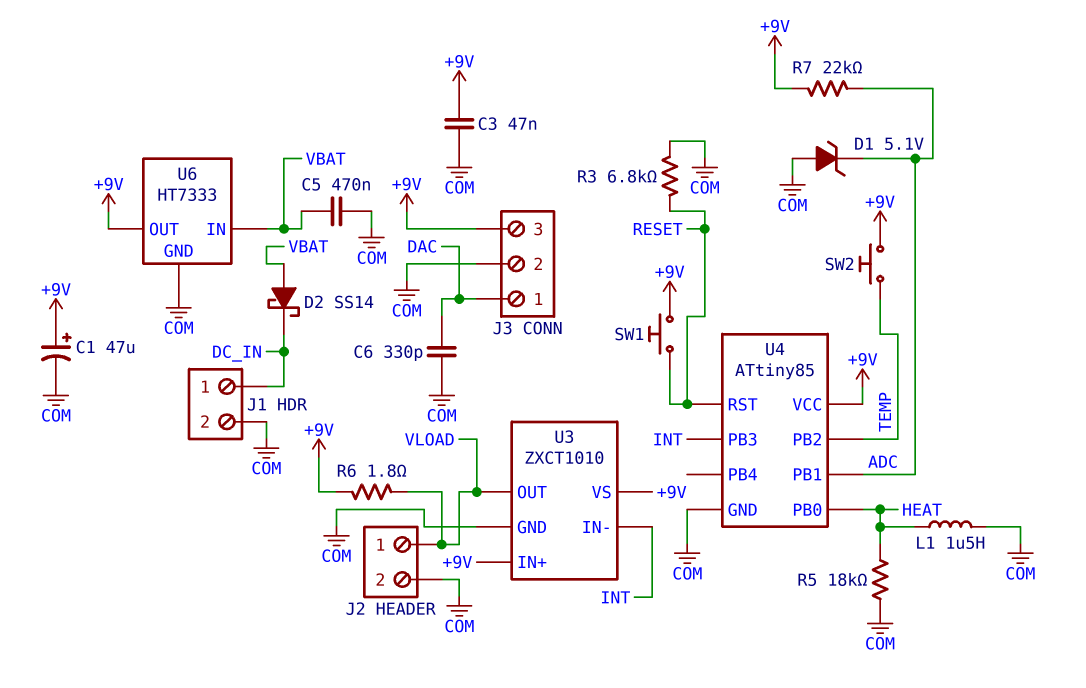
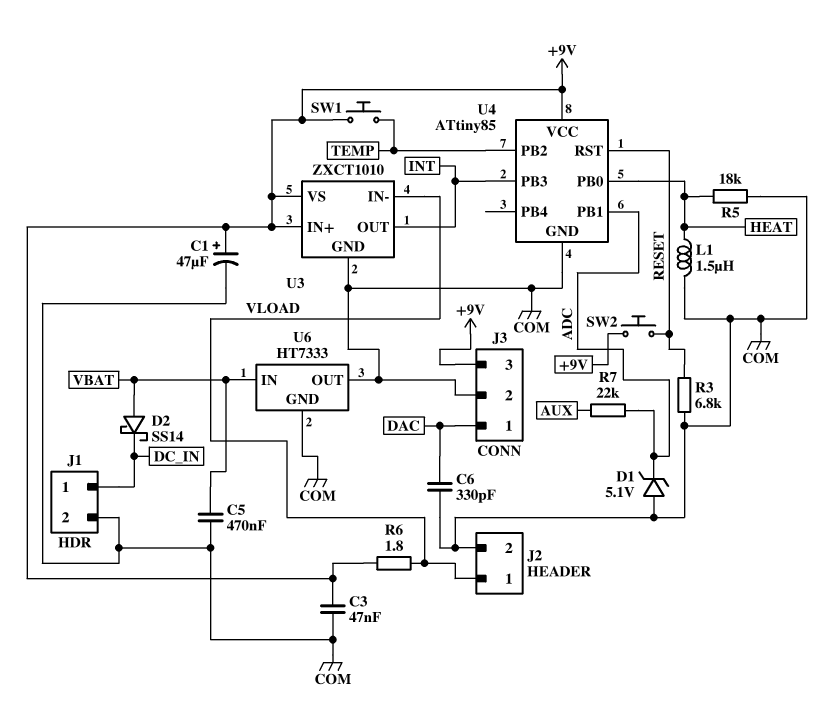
R7: 22k (+9V, ADC) -> 22k (ADC, AUX)
SW1: button (+9V, RESET) -> button (+9V, TEMP)
SW2: button (+9V, TEMP) -> button (+9V, RESET)
U3 pin IN-: INT -> VLOAD
U3 pin OUT: VLOAD -> INT
U6 pin OUT: +9V -> COM

